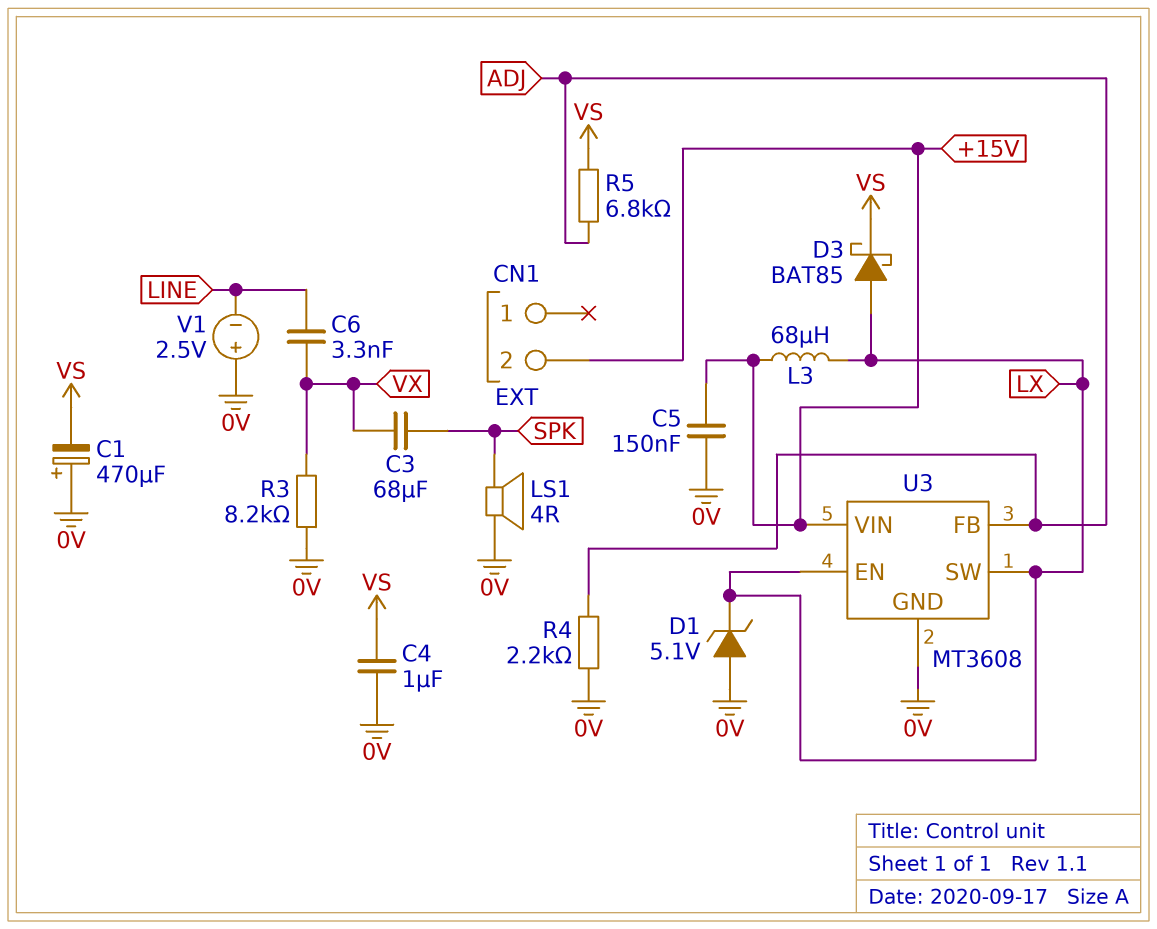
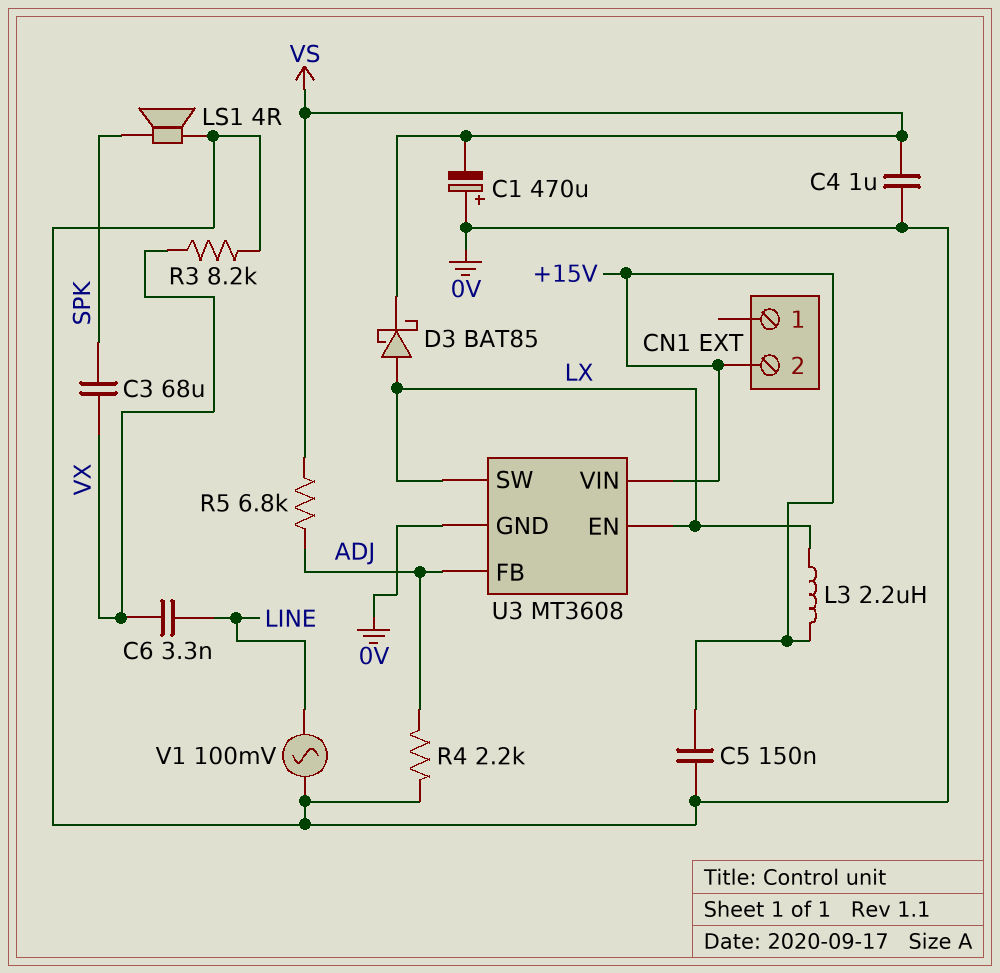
D1: zener 5.1V (A 0V, K LX) -> none
L3: 68uH (+15V, LX) -> 2.2uH (+15V, LX)
V1: 2.5V (plus 0V, minus LINE) -> AC 100mV (0V, LINE)

